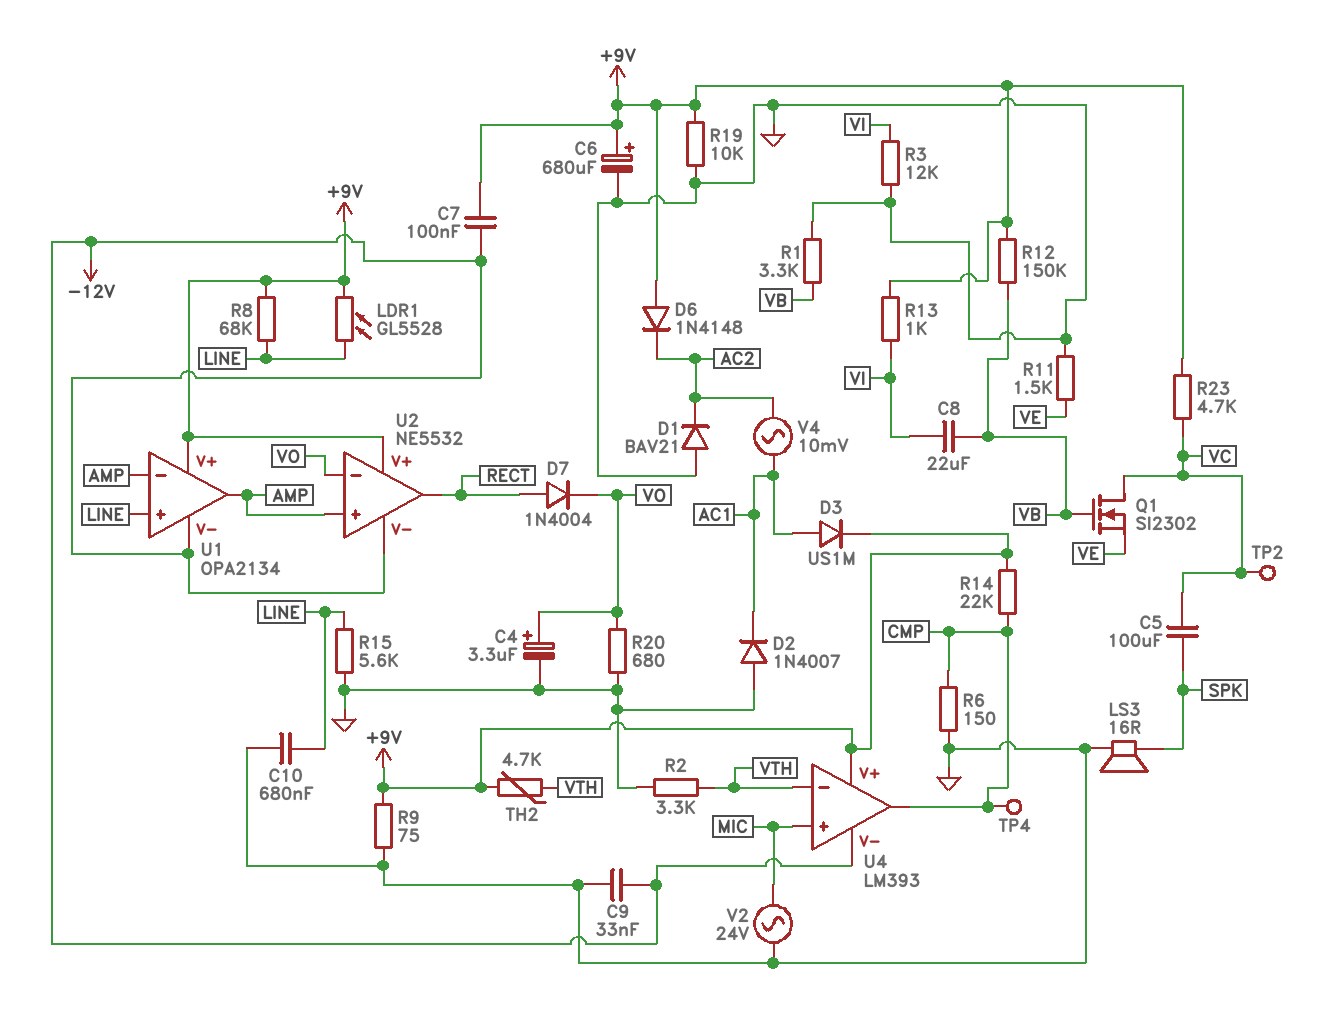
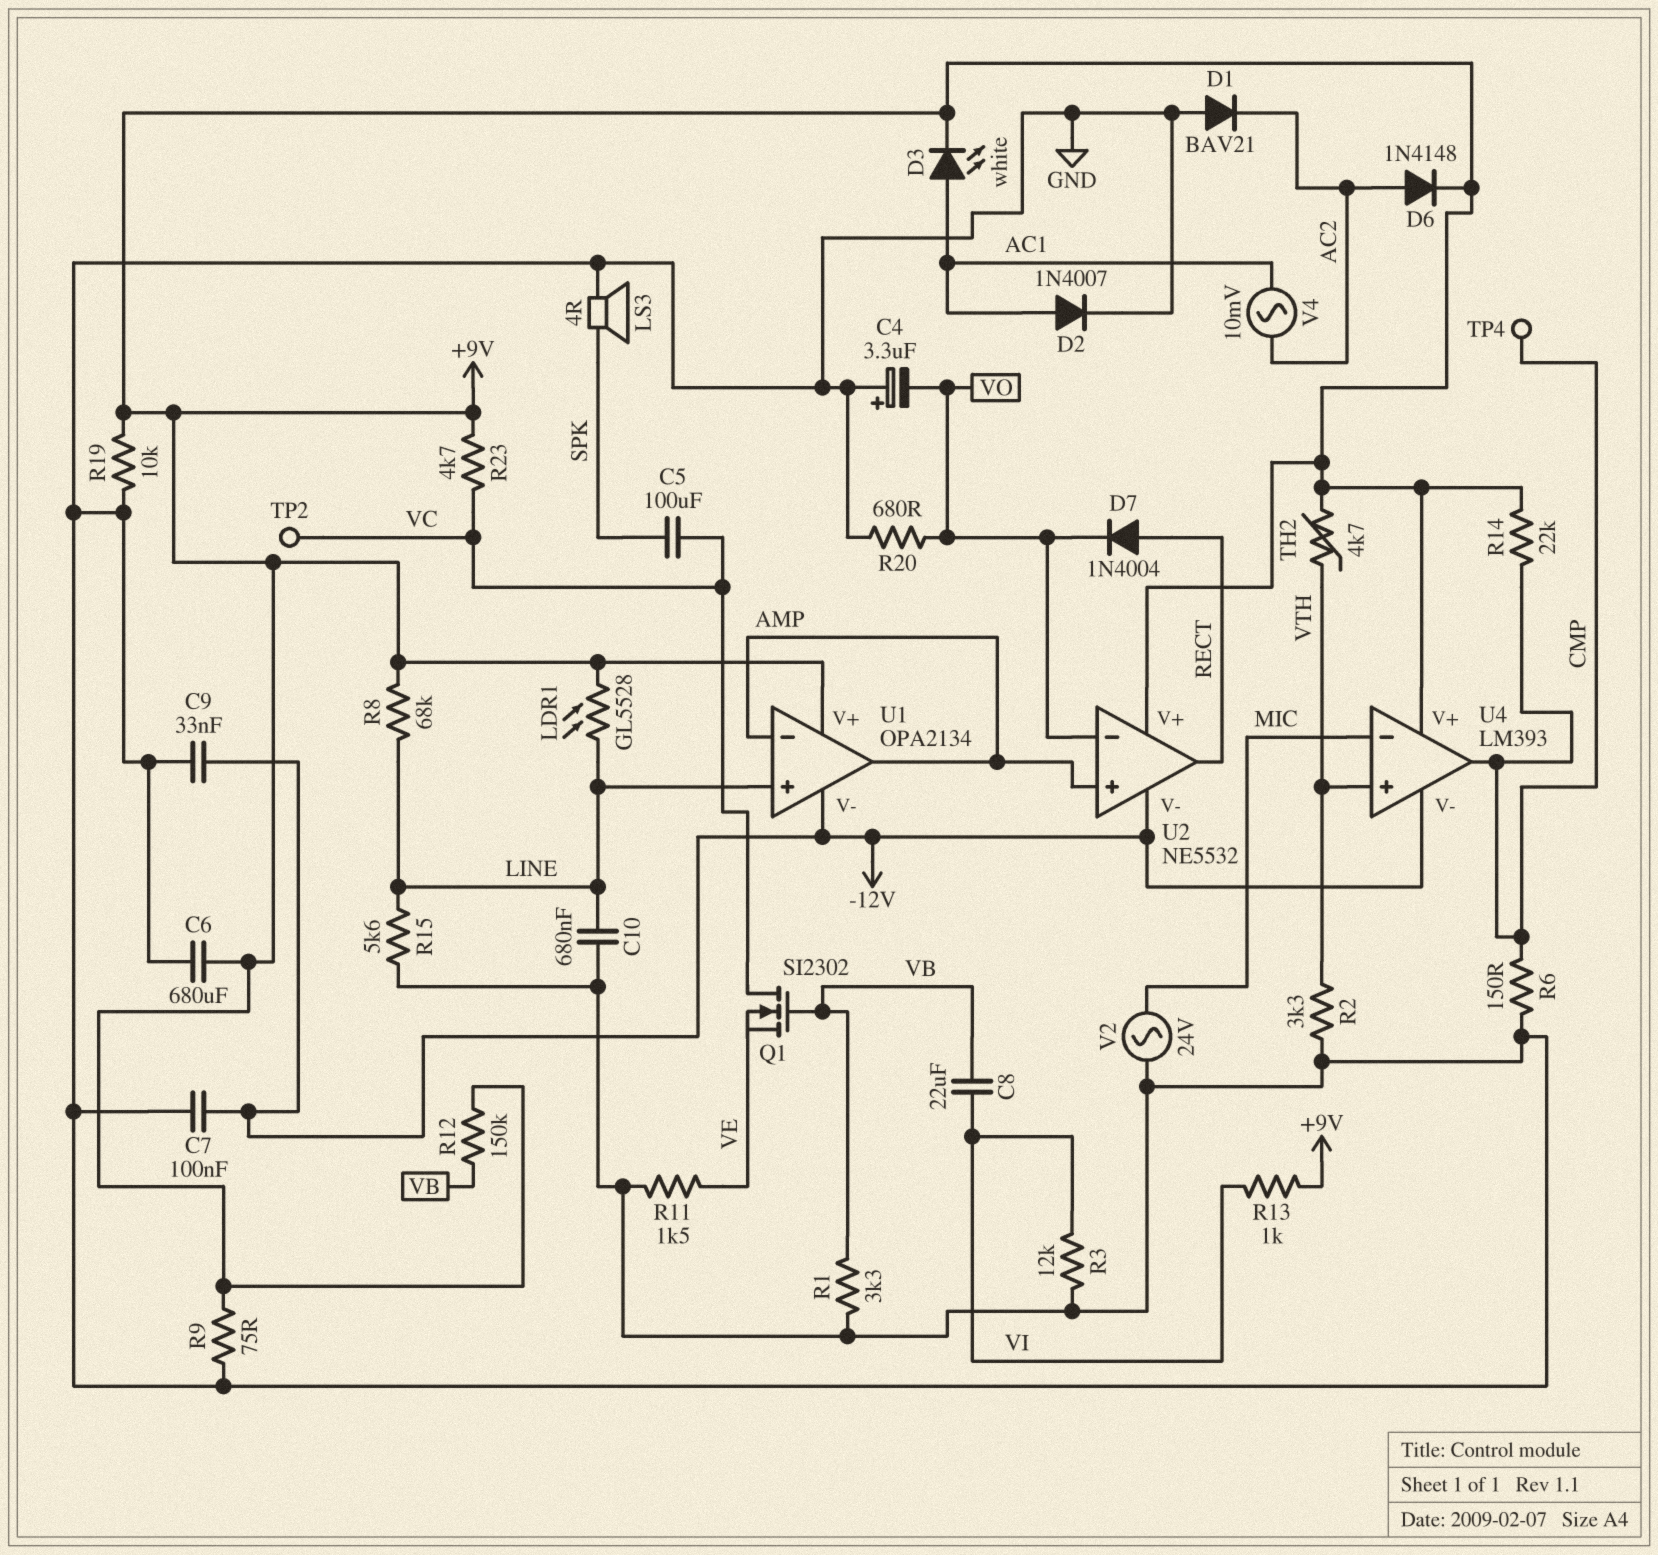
C4: 3.3uF (plus VO, minus GND) -> 3.3uF (plus GND, minus VO)
C6: 680uF (plus +9V, minus GND) -> 680uF (+9V, GND)
C7: 100nF (+9V, -12V) -> 100nF (-12V, GND)
D2: diode 1N4007 (A GND, K AC1) -> diode 1N4007 (A AC1, K GND)
D3: diode US1M (A AC1, K +9V) -> LED white (A AC1, K +9V)
D6: diode 1N4148 (A +9V, K AC2) -> diode 1N4148 (A AC2, K +9V)
LS3: speaker 16R (GND, SPK) -> speaker 4R (GND, SPK)
U4 pin in+: MIC -> VTH
U4 pin in-: VTH -> MIC

